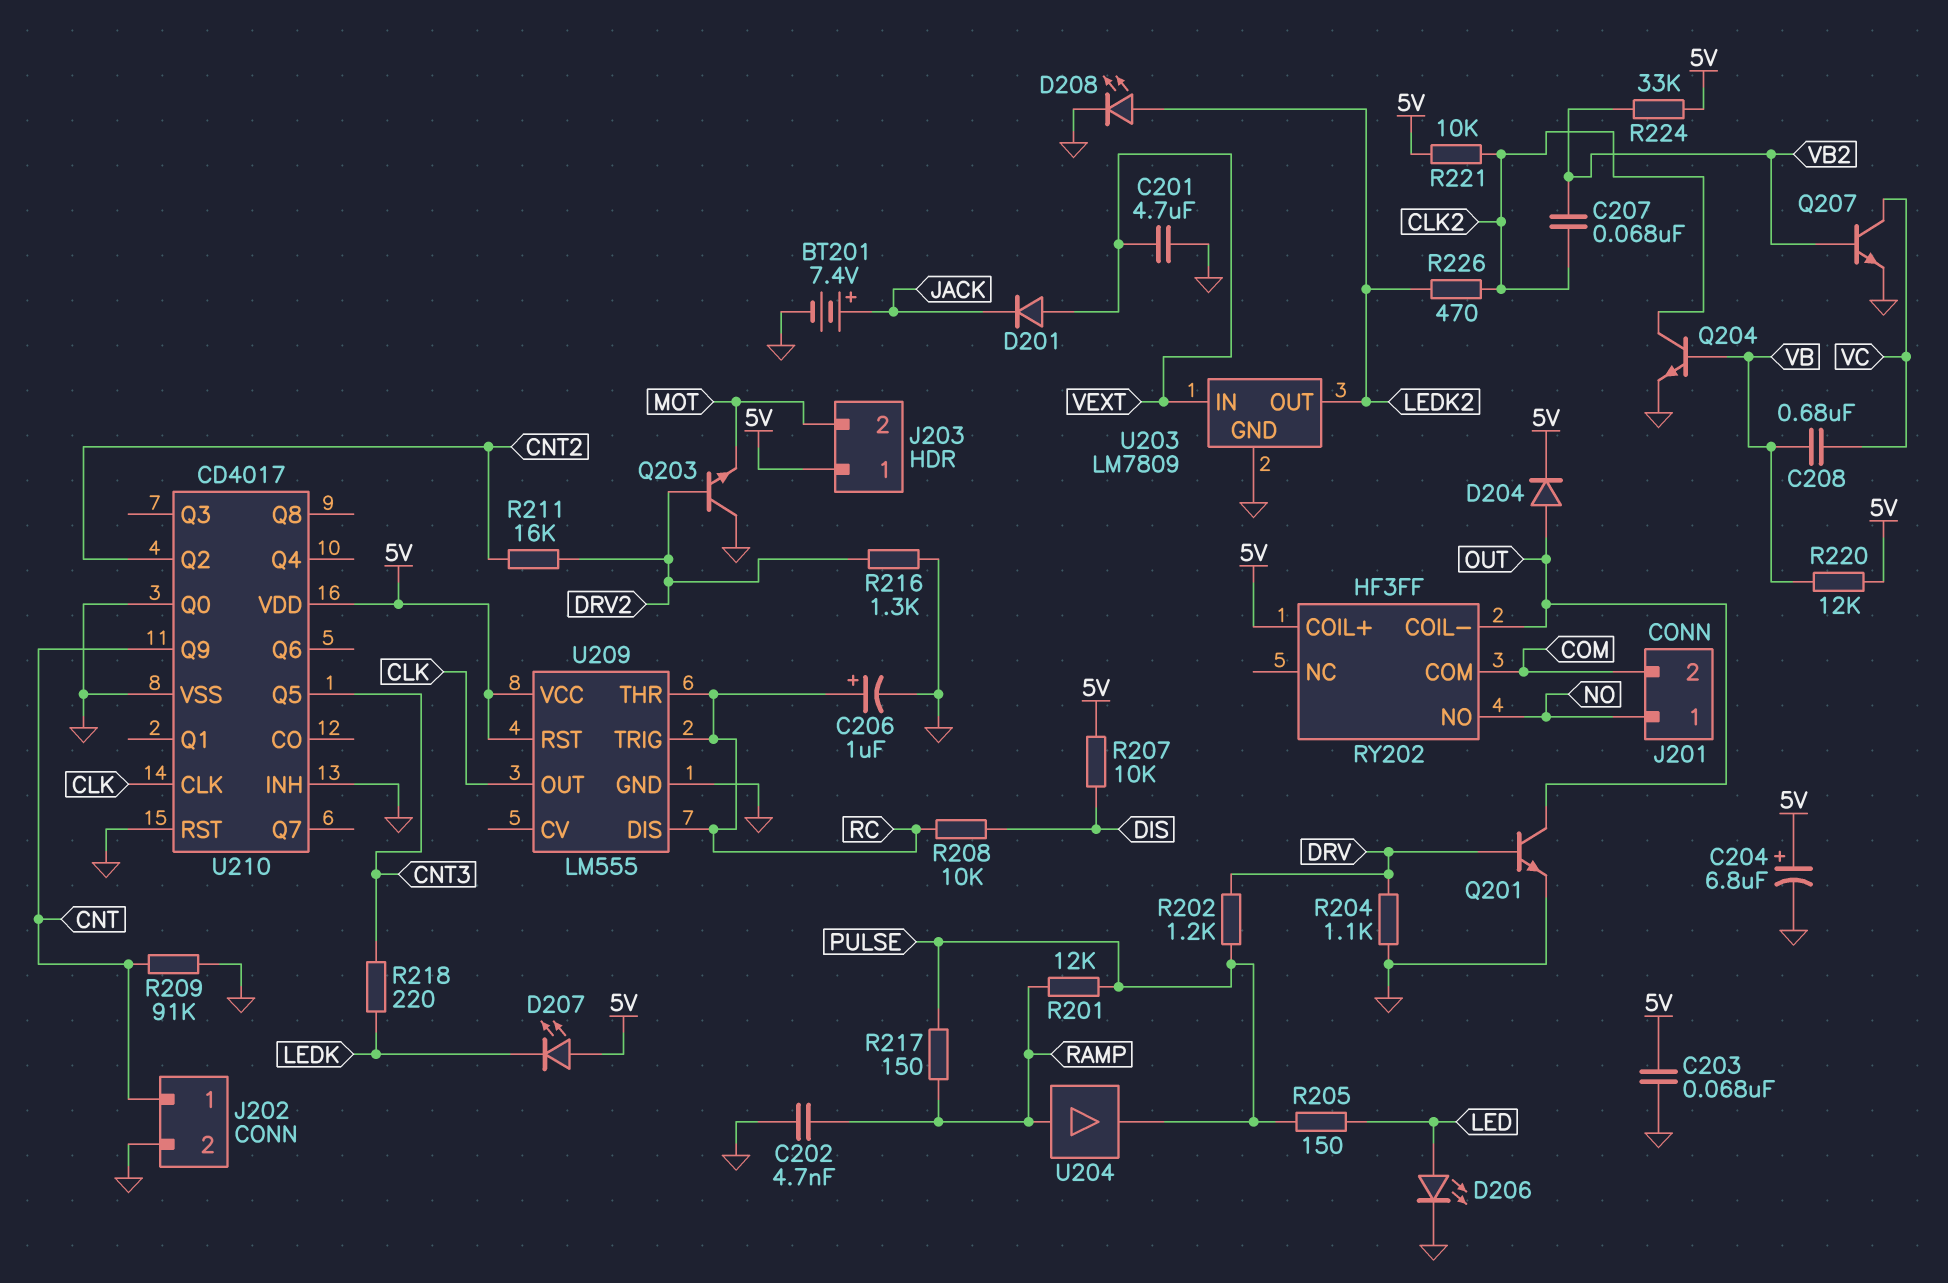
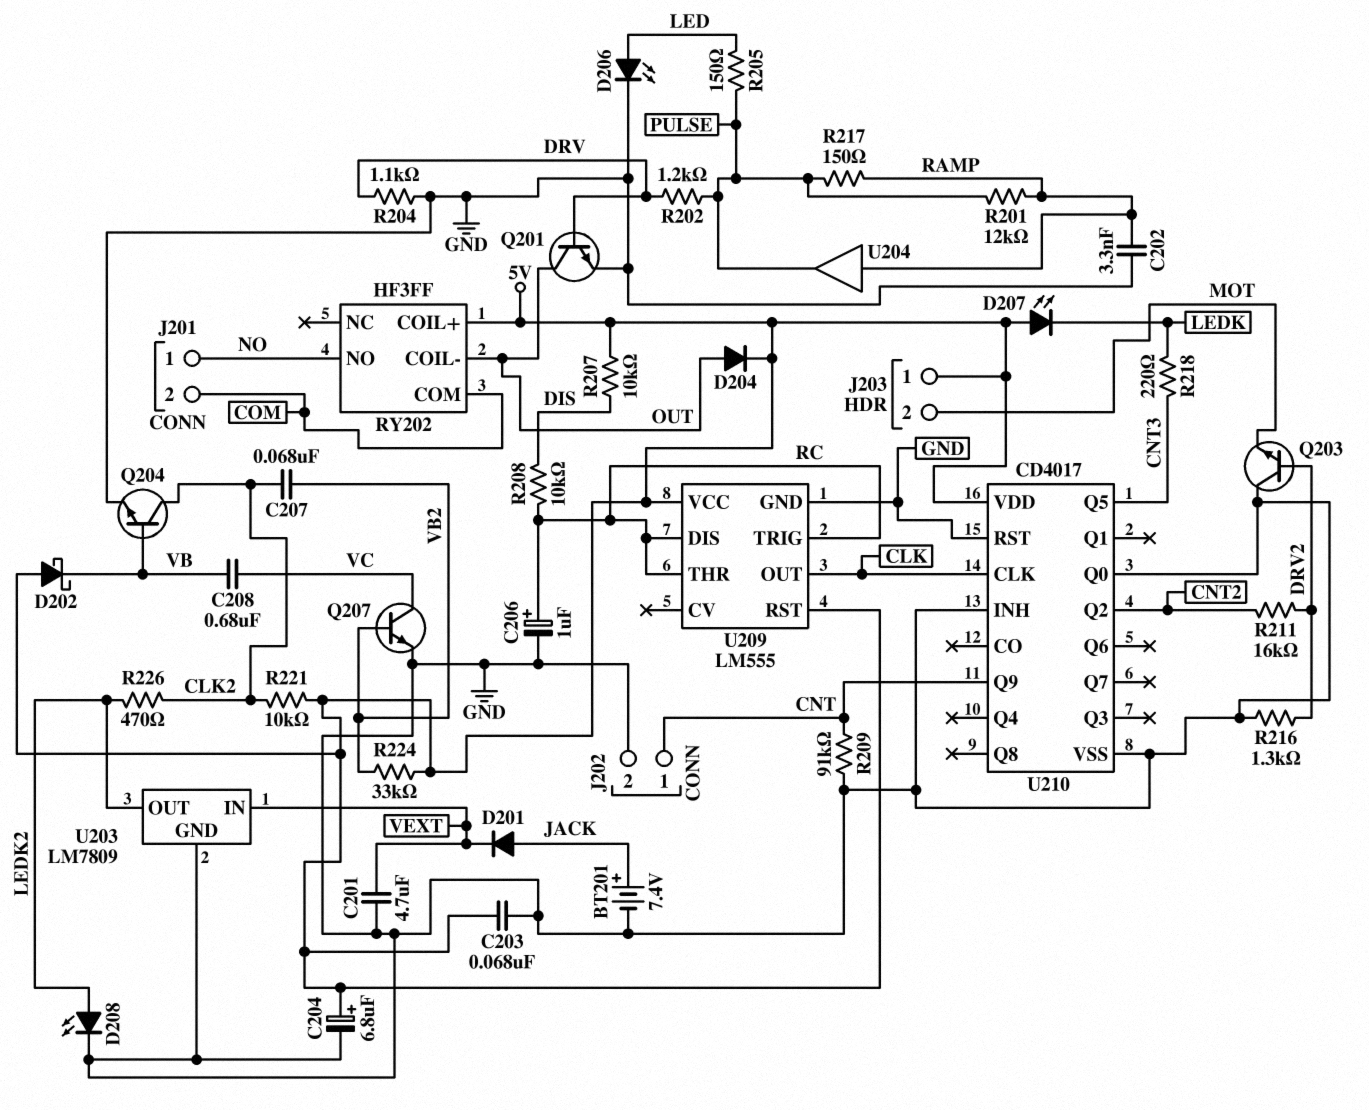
C202: 4.7nF (GND, RAMP) -> 3.3nF (GND, RAMP)
D201: diode (A VEXT, K JACK) -> diode (A JACK, K VEXT)
D202: none -> schottky (A 5V, K VB)
R220: 12k (5V, VB) -> none

